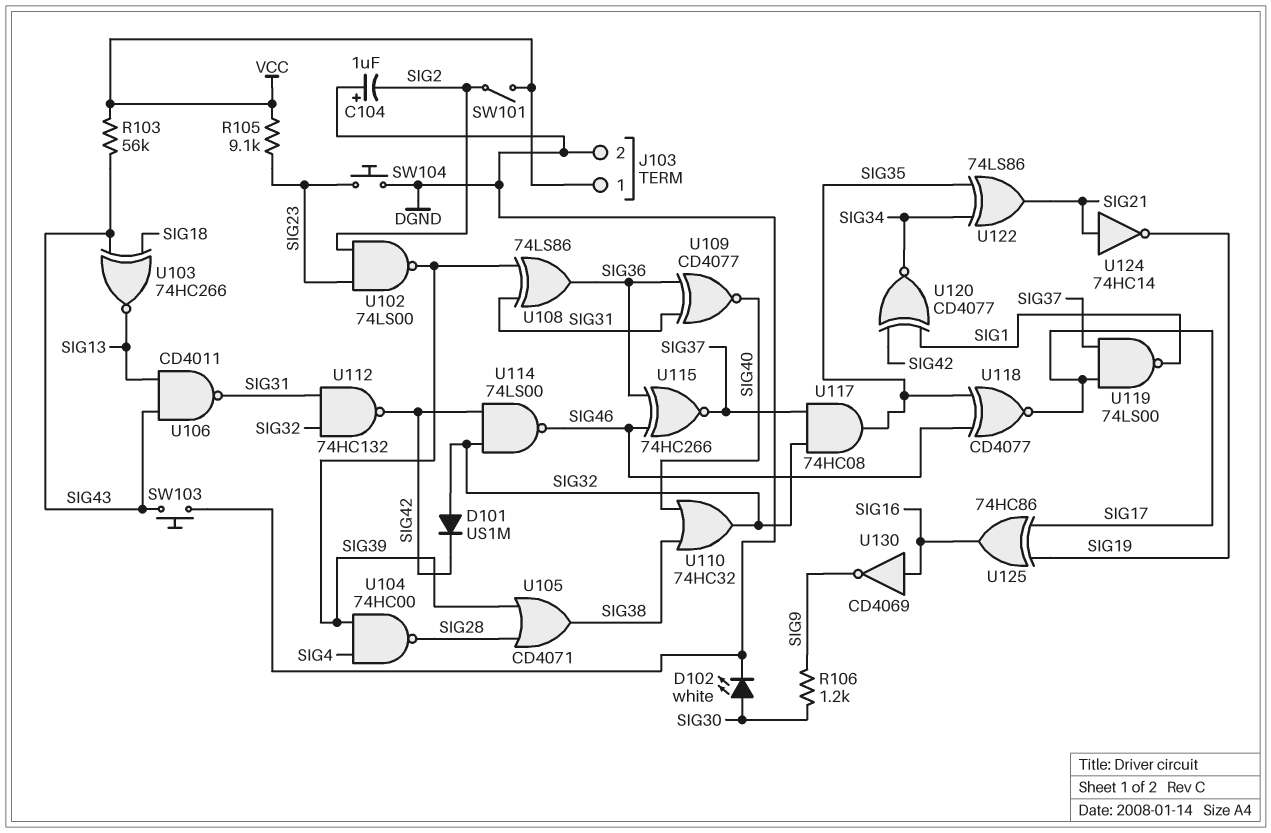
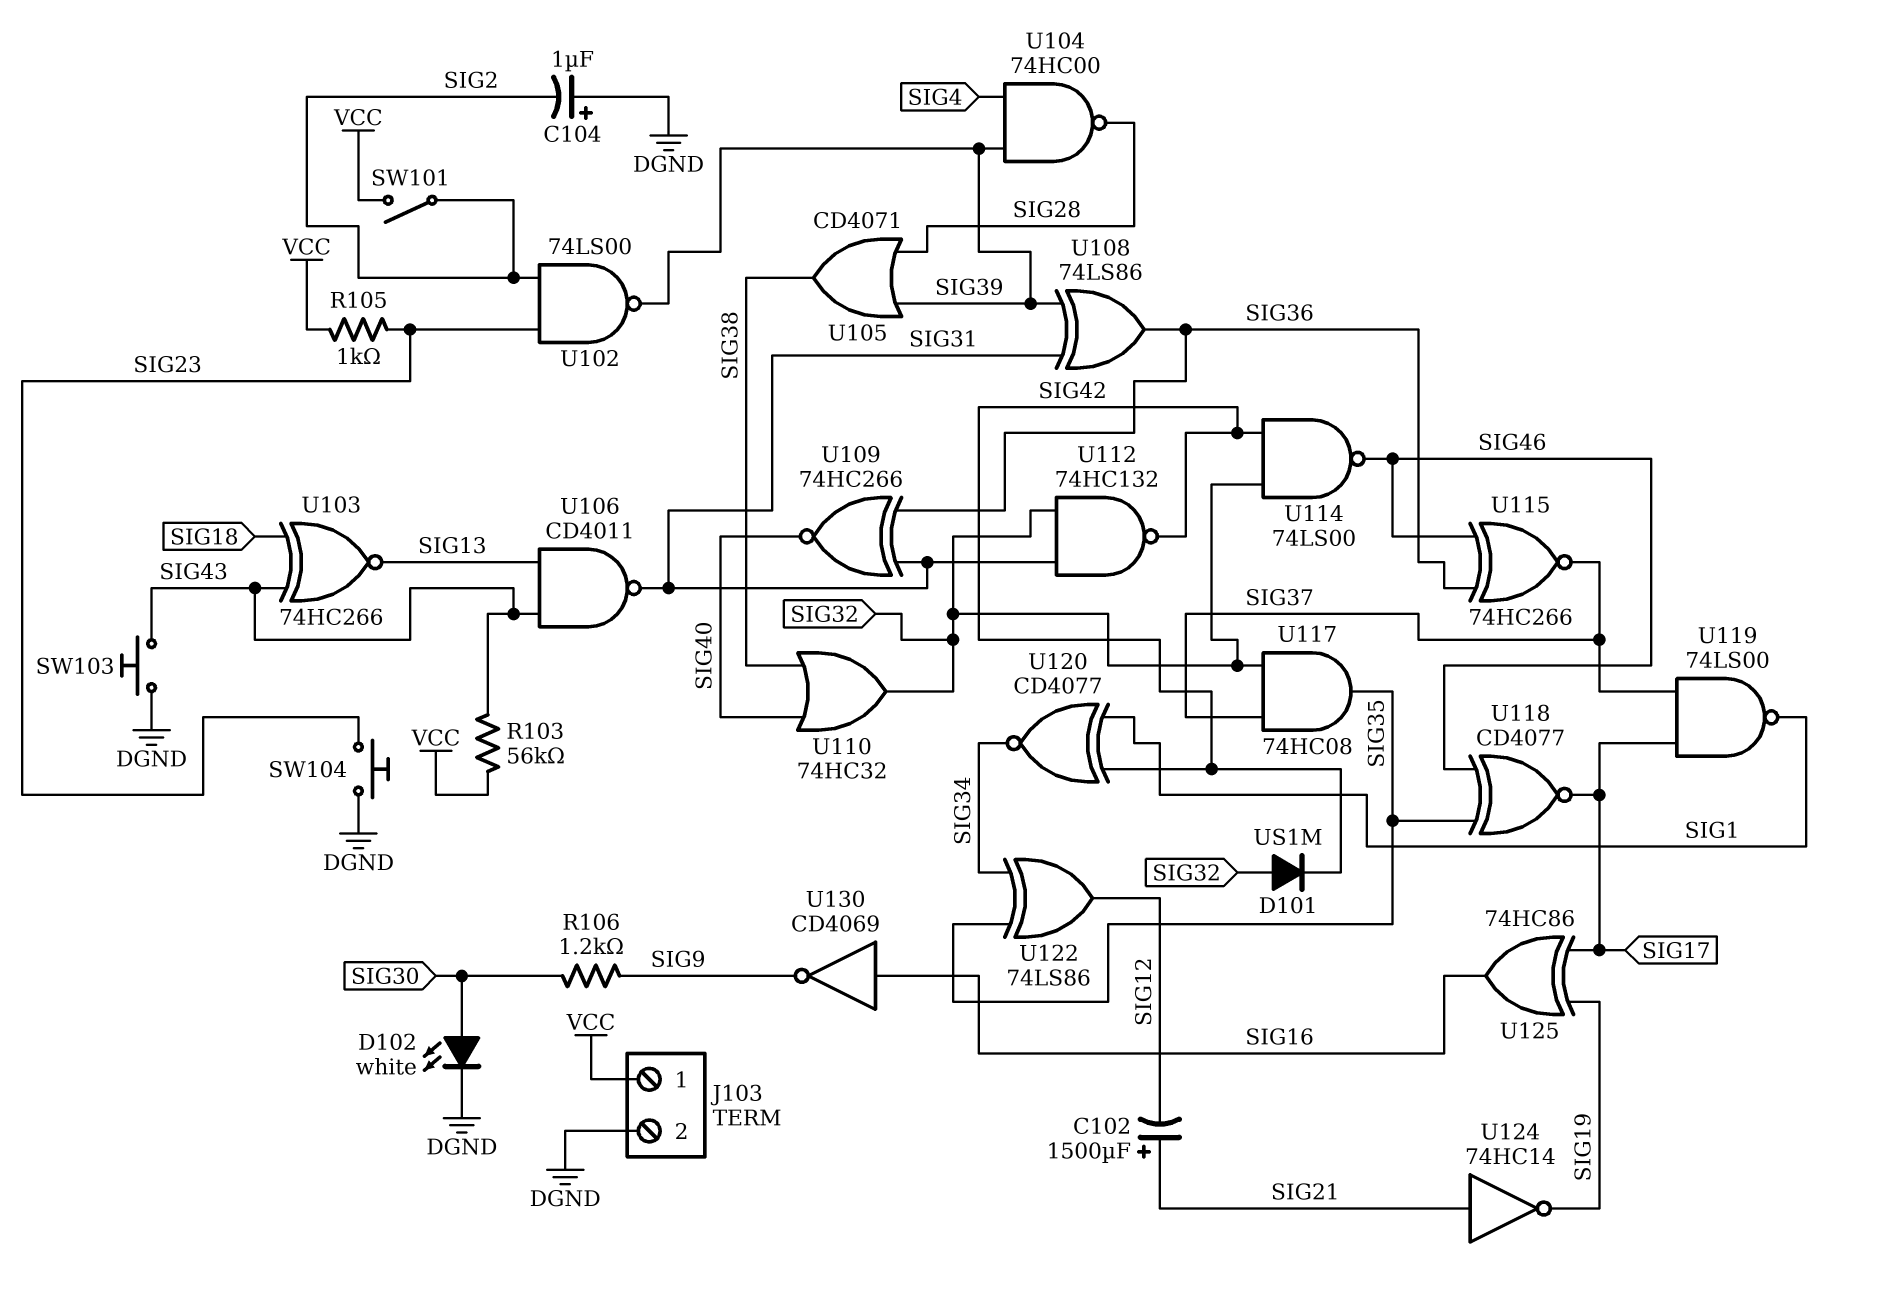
C102: none -> 1500uF (plus SIG21, minus SIG12)
R105: 9.1k (SIG23, VCC) -> 1k (SIG23, VCC)
U109: XNOR CD4077 (in SIG31, in SIG36, out SIG40) -> XNOR 74HC266 (in SIG31, in SIG36, out SIG40)
U122: XOR 74LS86 (in SIG34, in SIG35, out SIG21) -> XOR 74LS86 (in SIG34, in SIG35, out SIG12)

